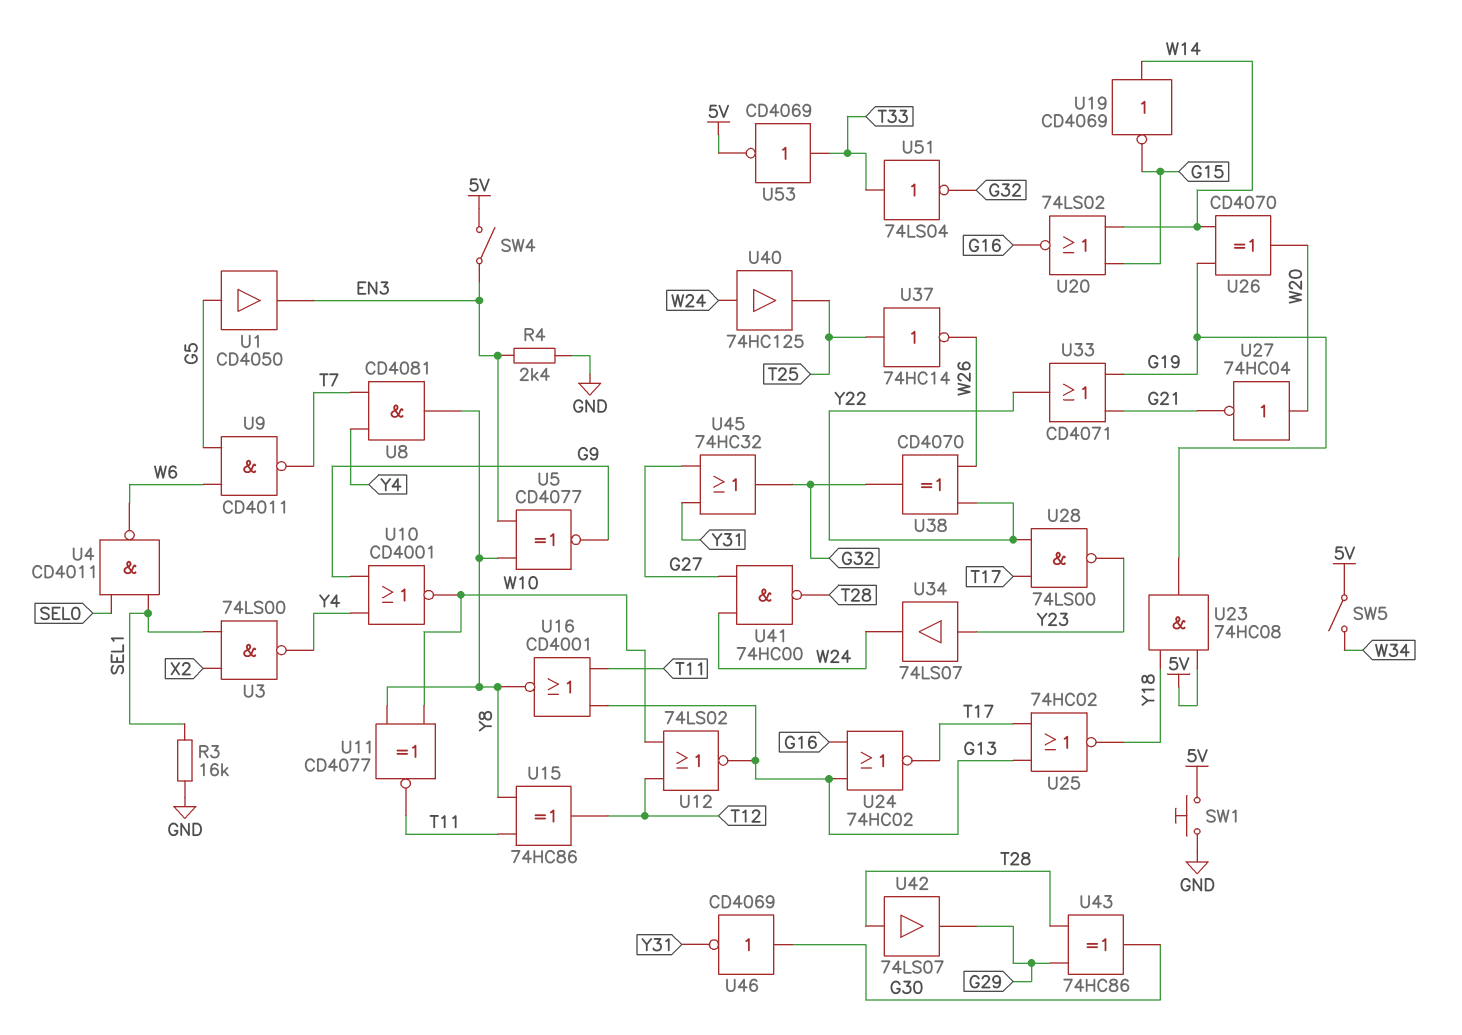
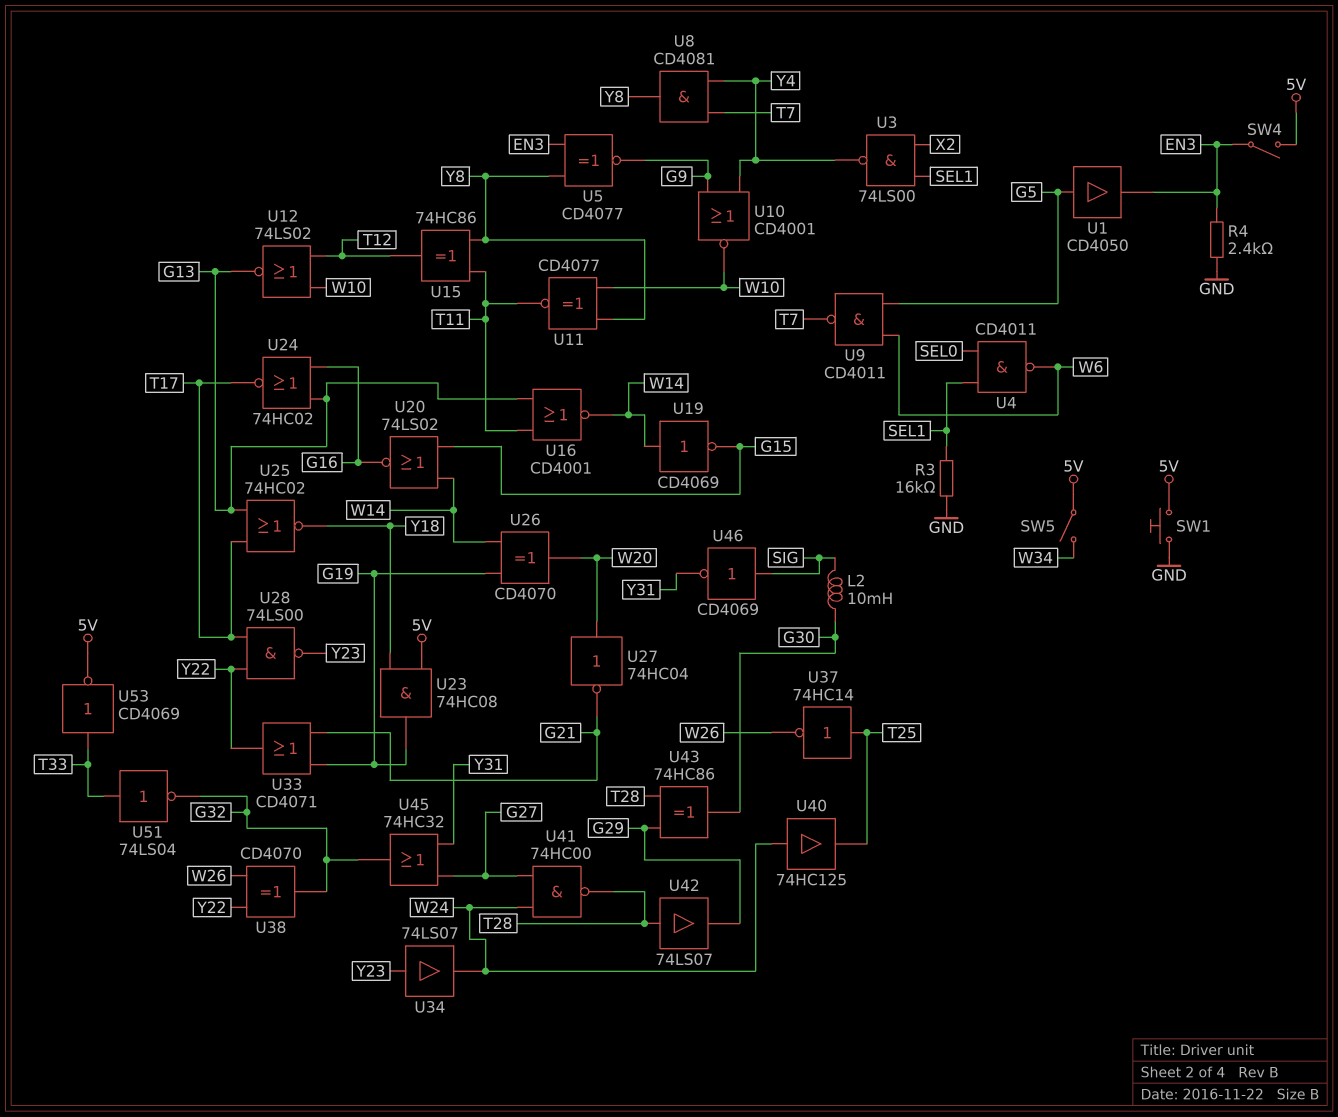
L2: none -> 10mH (G30, SIG)
U16: NOR CD4001 (in G13, in T11, out Y8) -> NOR CD4001 (in G13, in T11, out W14)
U46: NOT CD4069 (in G30, out Y31) -> NOT CD4069 (in SIG, out Y31)

